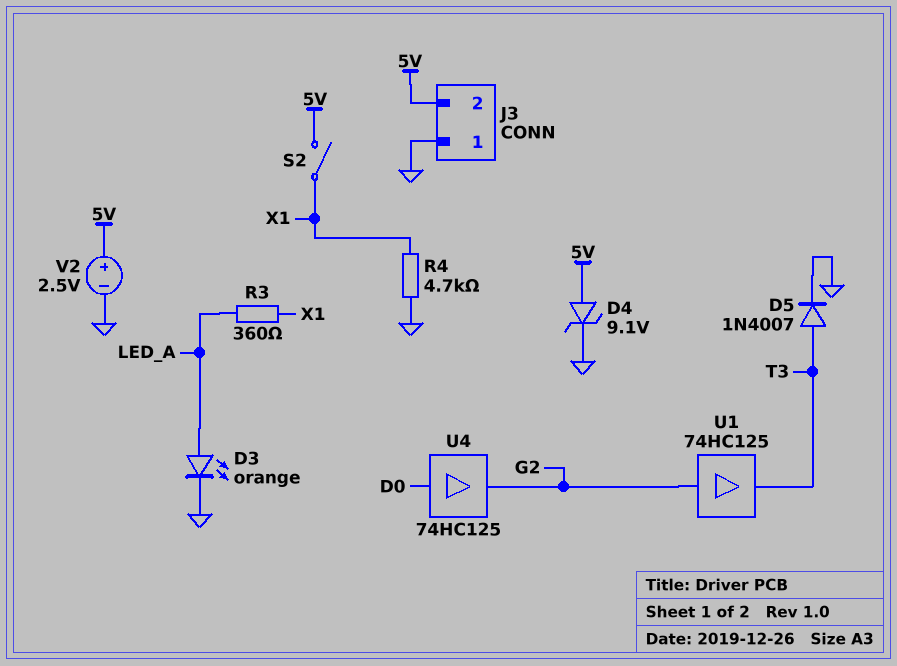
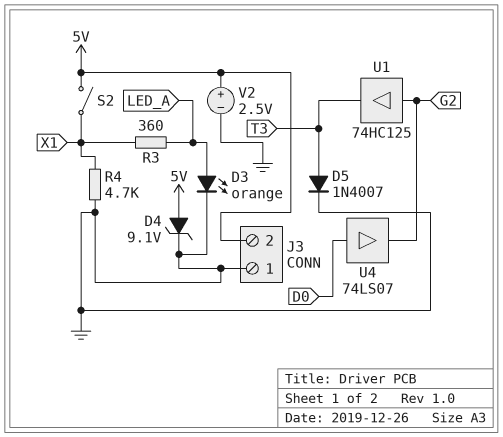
U4: buffer 74HC125 (in D0, out G2) -> buffer 74LS07 (in D0, out G2)

